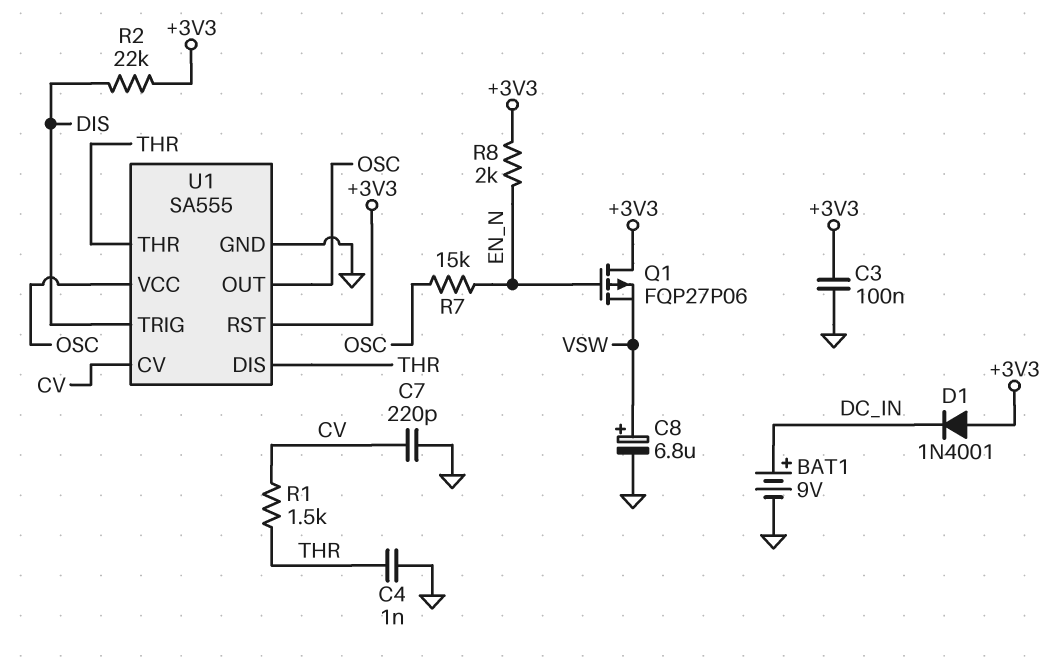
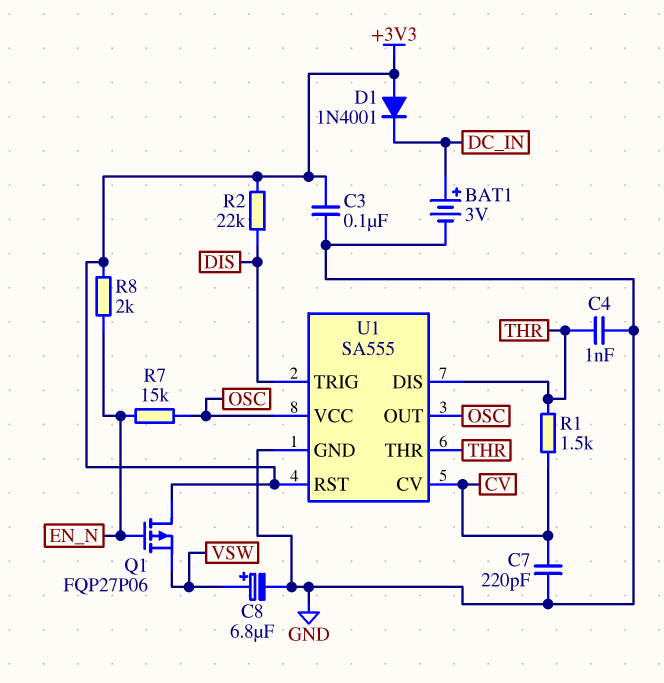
BAT1: 9V (plus DC_IN, minus GND) -> 3V (plus DC_IN, minus GND)

